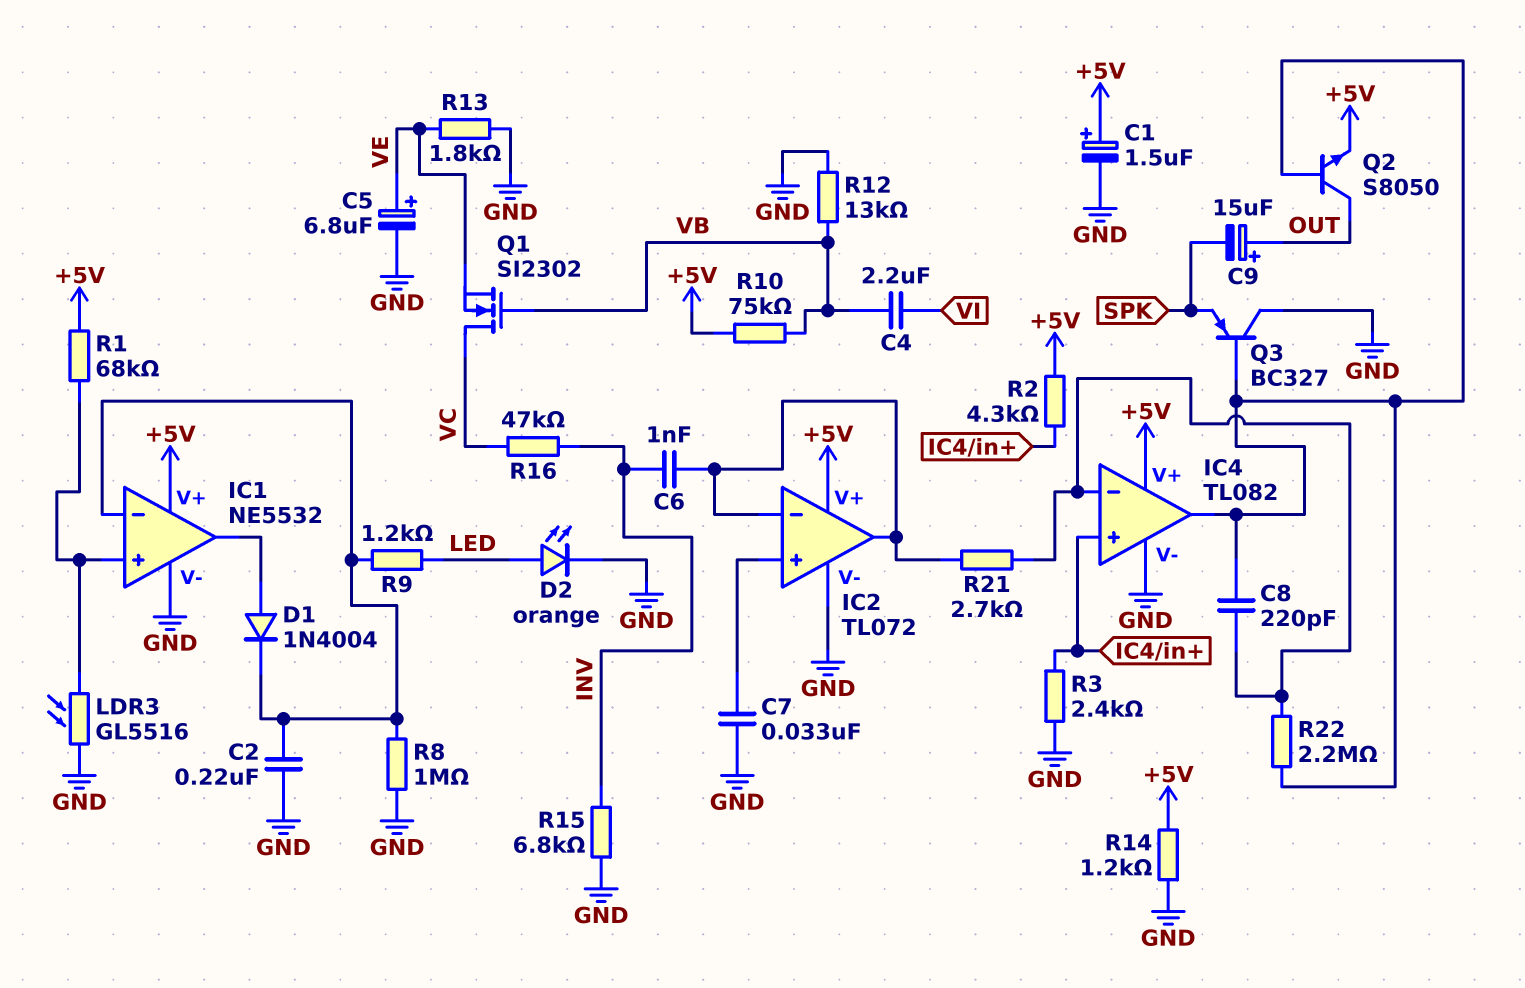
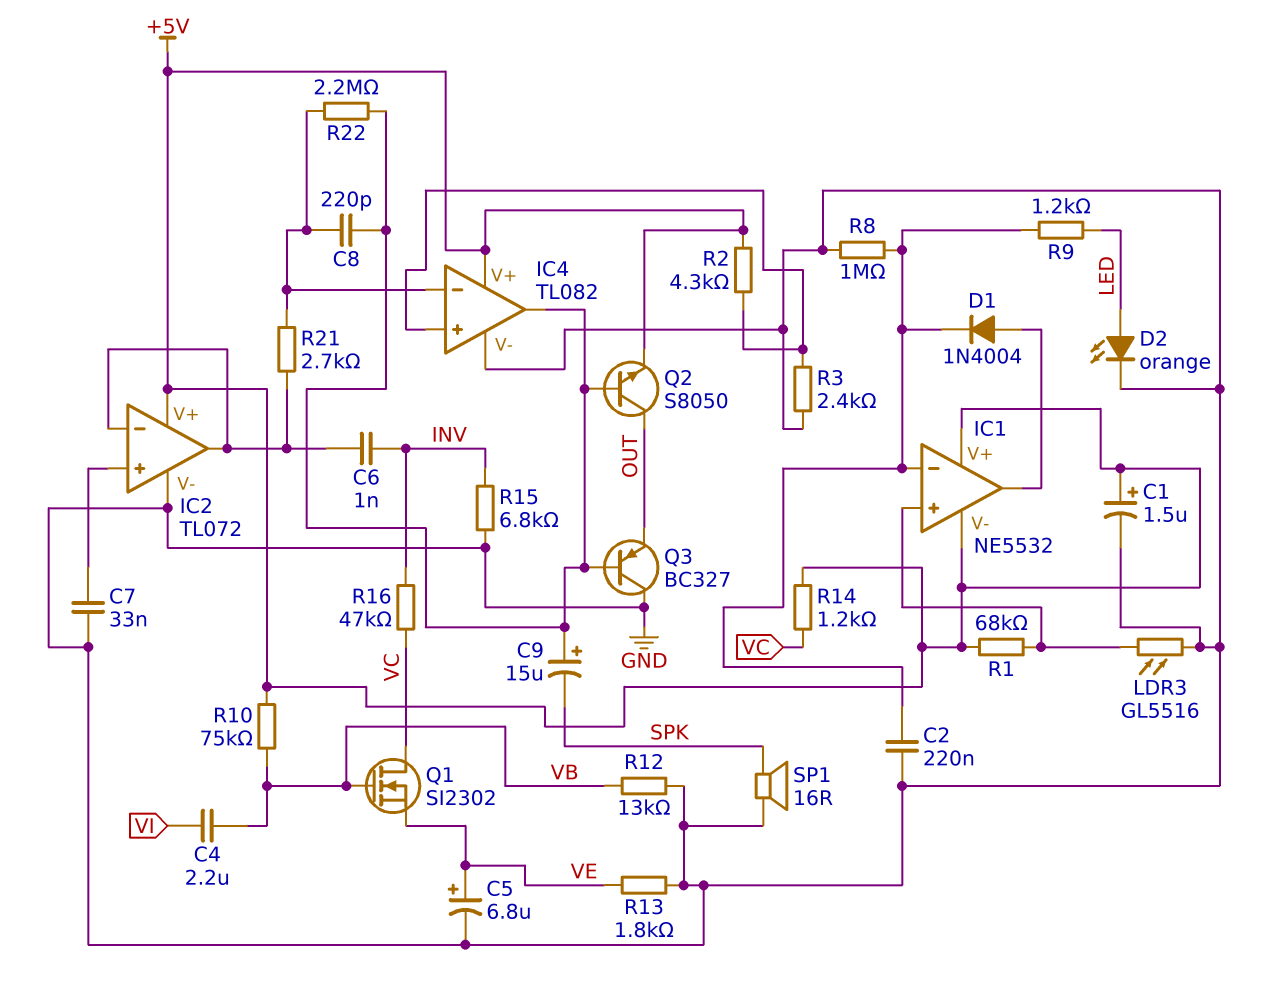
C9: 15uF (plus OUT, minus SPK) -> 15uF (plus IC4/out, minus SPK)
IC1 pin V-: GND -> +5V
Q3: PNP BC327 (B IC4/out, C GND, E SPK) -> PNP BC327 (B IC4/out, C GND, E OUT)
R14: 1.2k (+5V, GND) -> 1.2k (+5V, VC)
SP1: none -> speaker 16R (GND, SPK)

